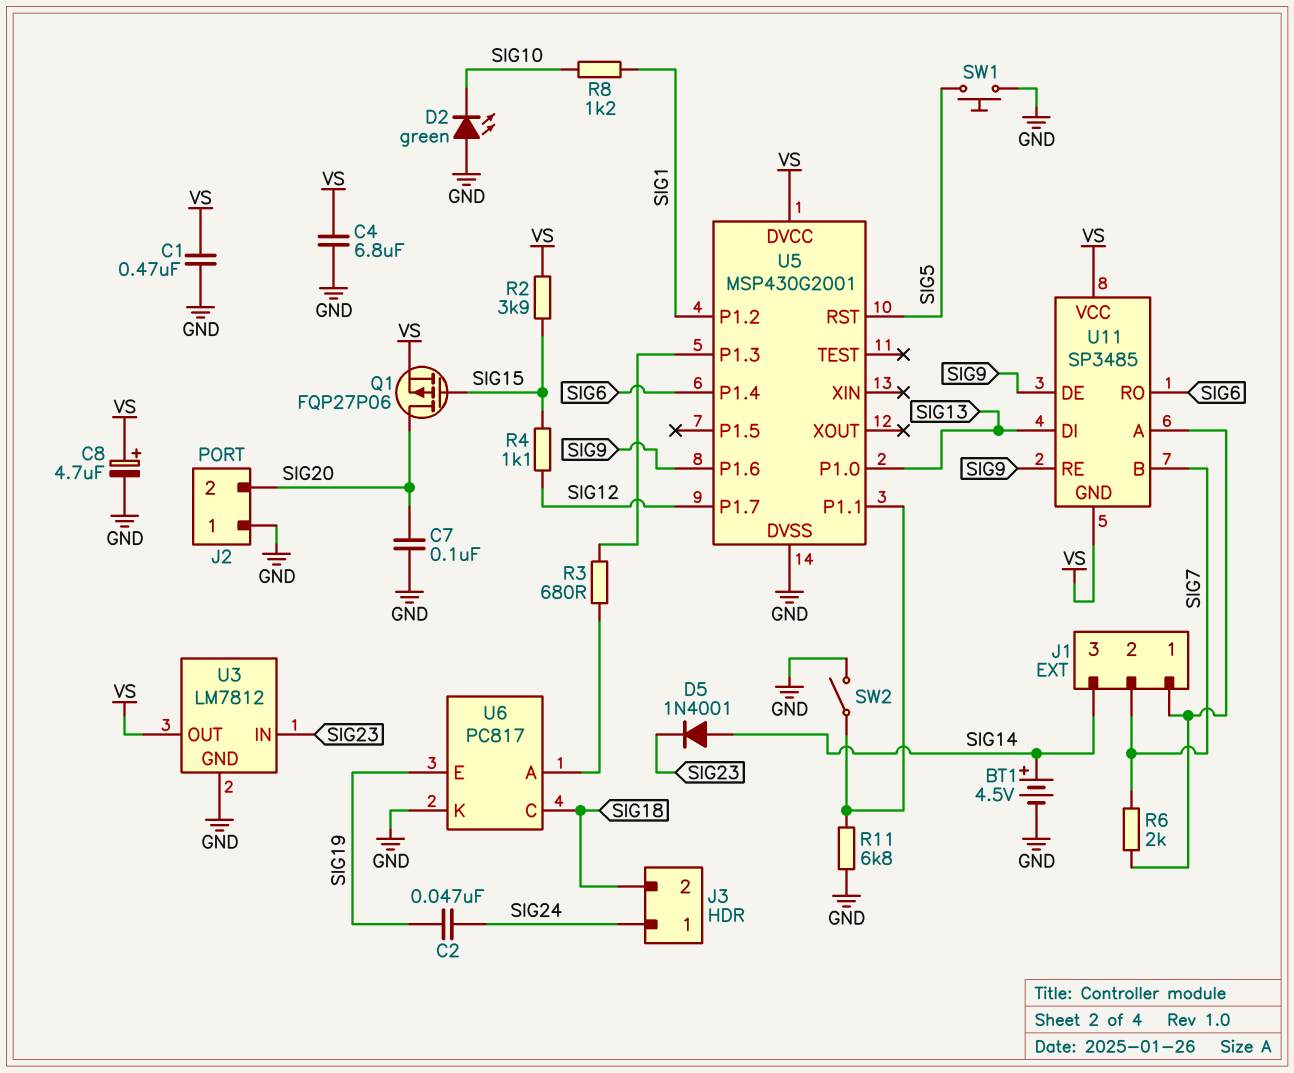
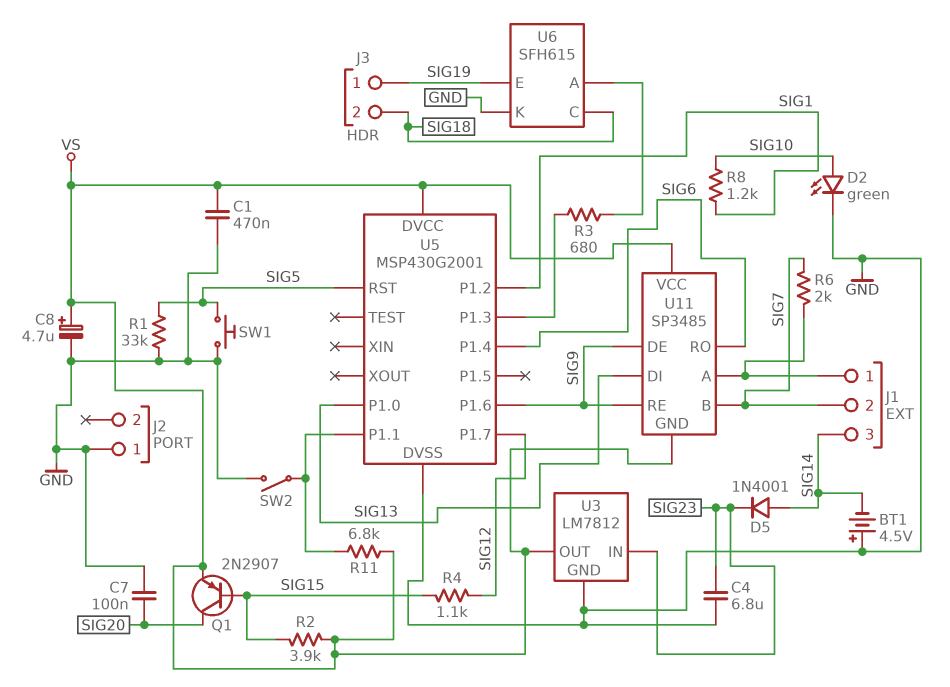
BT1: 4.5V (plus SIG14, minus GND) -> 4.5V (plus GND, minus SIG14)
C2: 47nF (SIG19, SIG24) -> none
C4: 6.8uF (GND, VS) -> 6.8uF (GND, SIG23)
D2: LED green (A GND, K SIG10) -> LED green (A SIG10, K GND)
J2 pin 2: SIG20 -> none
J3 pin 1: SIG24 -> SIG19
Q1: PMOS FQP27P06 (G SIG15, D SIG20, S VS) -> PNP 2N2907 (B SIG15, C SIG20, E VS)
R1: none -> 33k (GND, SIG5)
R11: 6.8k (GND, U5/P1.1) -> 6.8k (U5/P1.1, VS)
U6: PC817 -> SFH615

